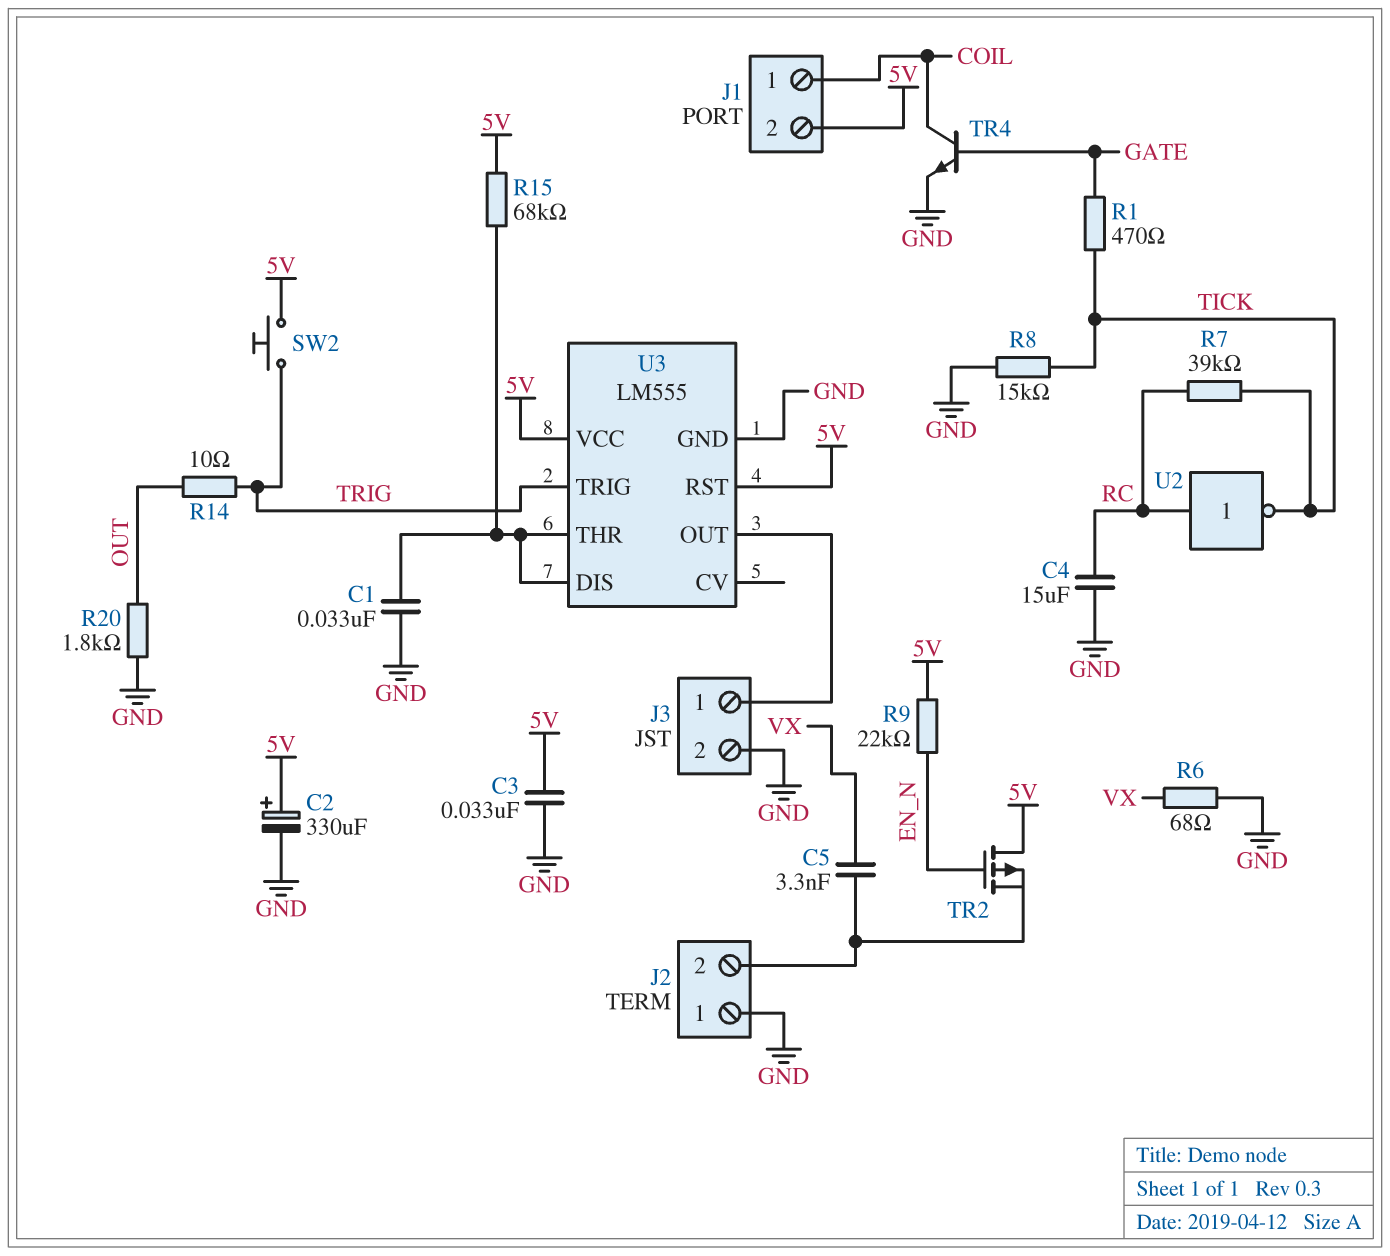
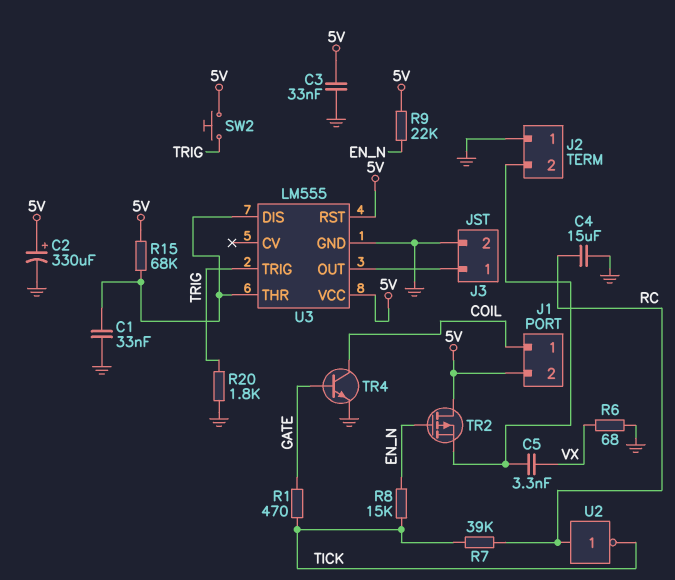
R8: 15k (GND, TICK) -> 15k (EN_N, TICK)
R14: 10 (OUT, TRIG) -> none
R20: 1.8k (GND, OUT) -> 1.8k (GND, TRIG)

